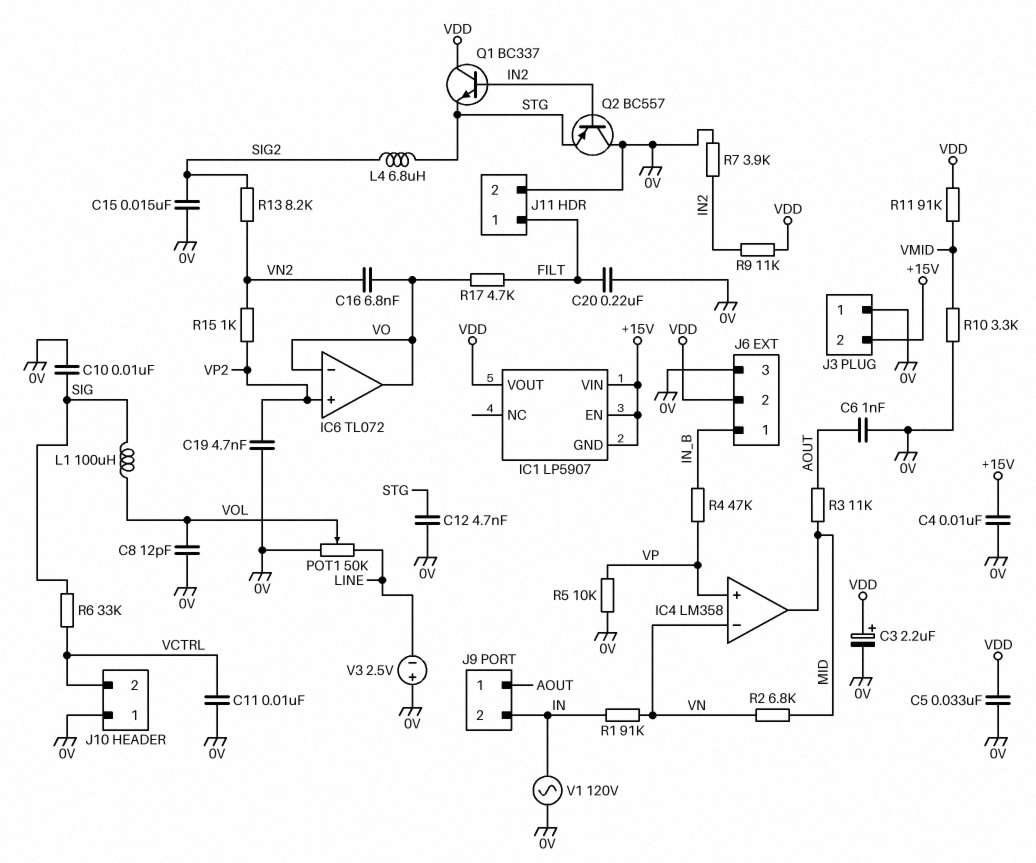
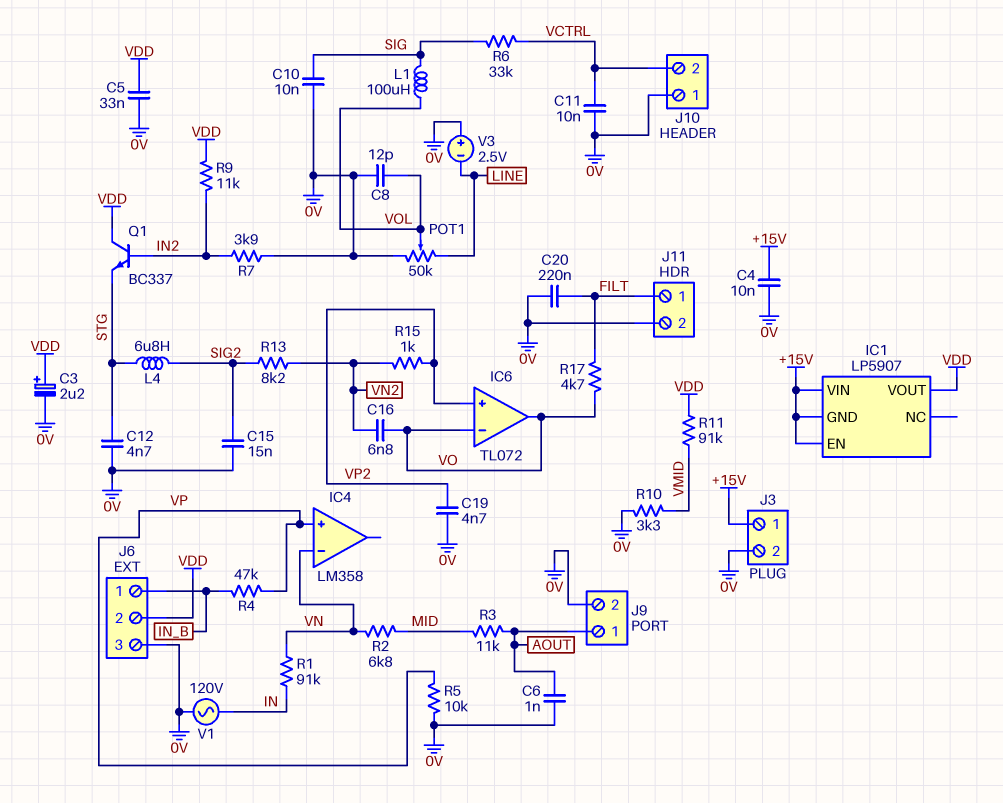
IC4 pin out: MID -> none
J3 pin 1: 0V -> +15V
J3 pin 2: +15V -> 0V
J9 pin 2: IN -> 0V
Q2: PNP BC557 (B IN2, C 0V, E STG) -> none

